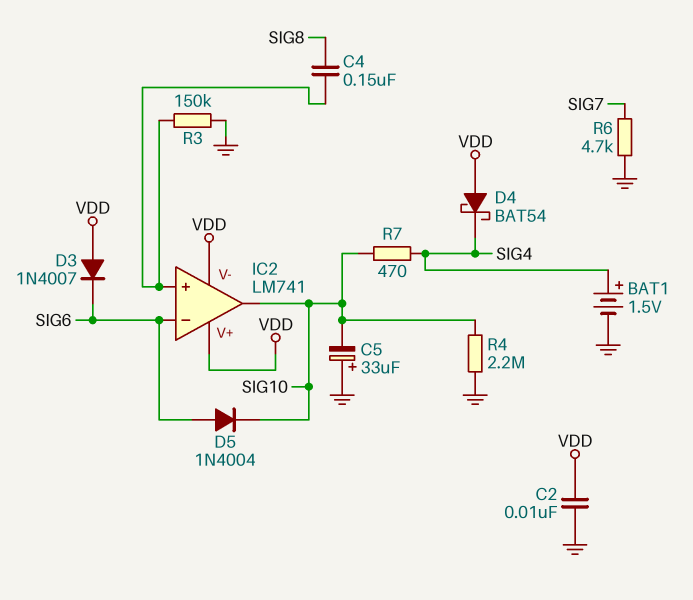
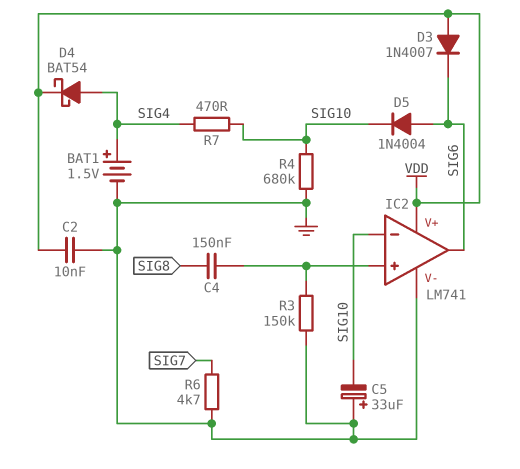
D4: schottky BAT54 (A VDD, K SIG4) -> schottky BAT54 (A SIG4, K VDD)
IC2 pin V-: VDD -> GND
IC2 pin in-: SIG6 -> SIG10
IC2 pin out: SIG10 -> SIG6
R4: 2.2M (GND, SIG10) -> 680k (GND, SIG10)

